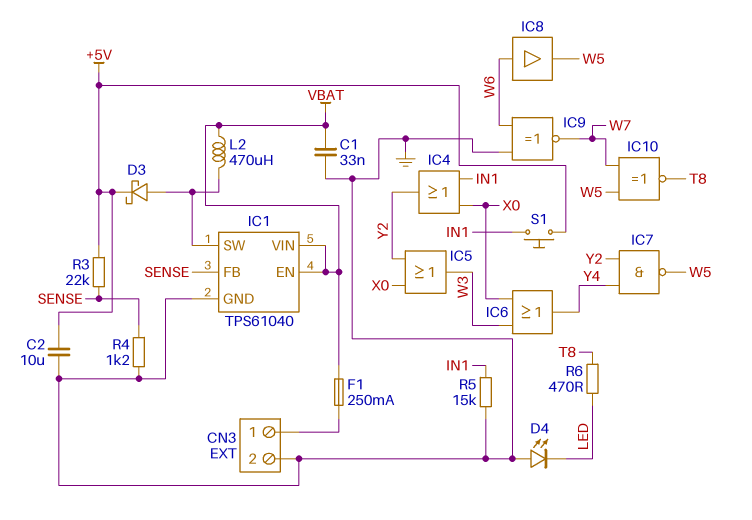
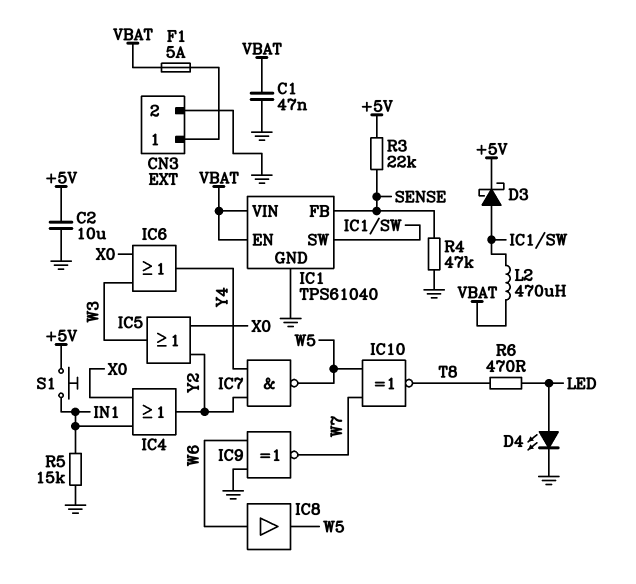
C1: 33nF (GND, VBAT) -> 47nF (GND, VBAT)
D4: LED (A GND, K LED) -> LED (A LED, K GND)
F1: 250mA (CN3/1, VBAT) -> 5A (CN3/1, VBAT)
R4: 1.2k (GND, SENSE) -> 47k (GND, SENSE)

